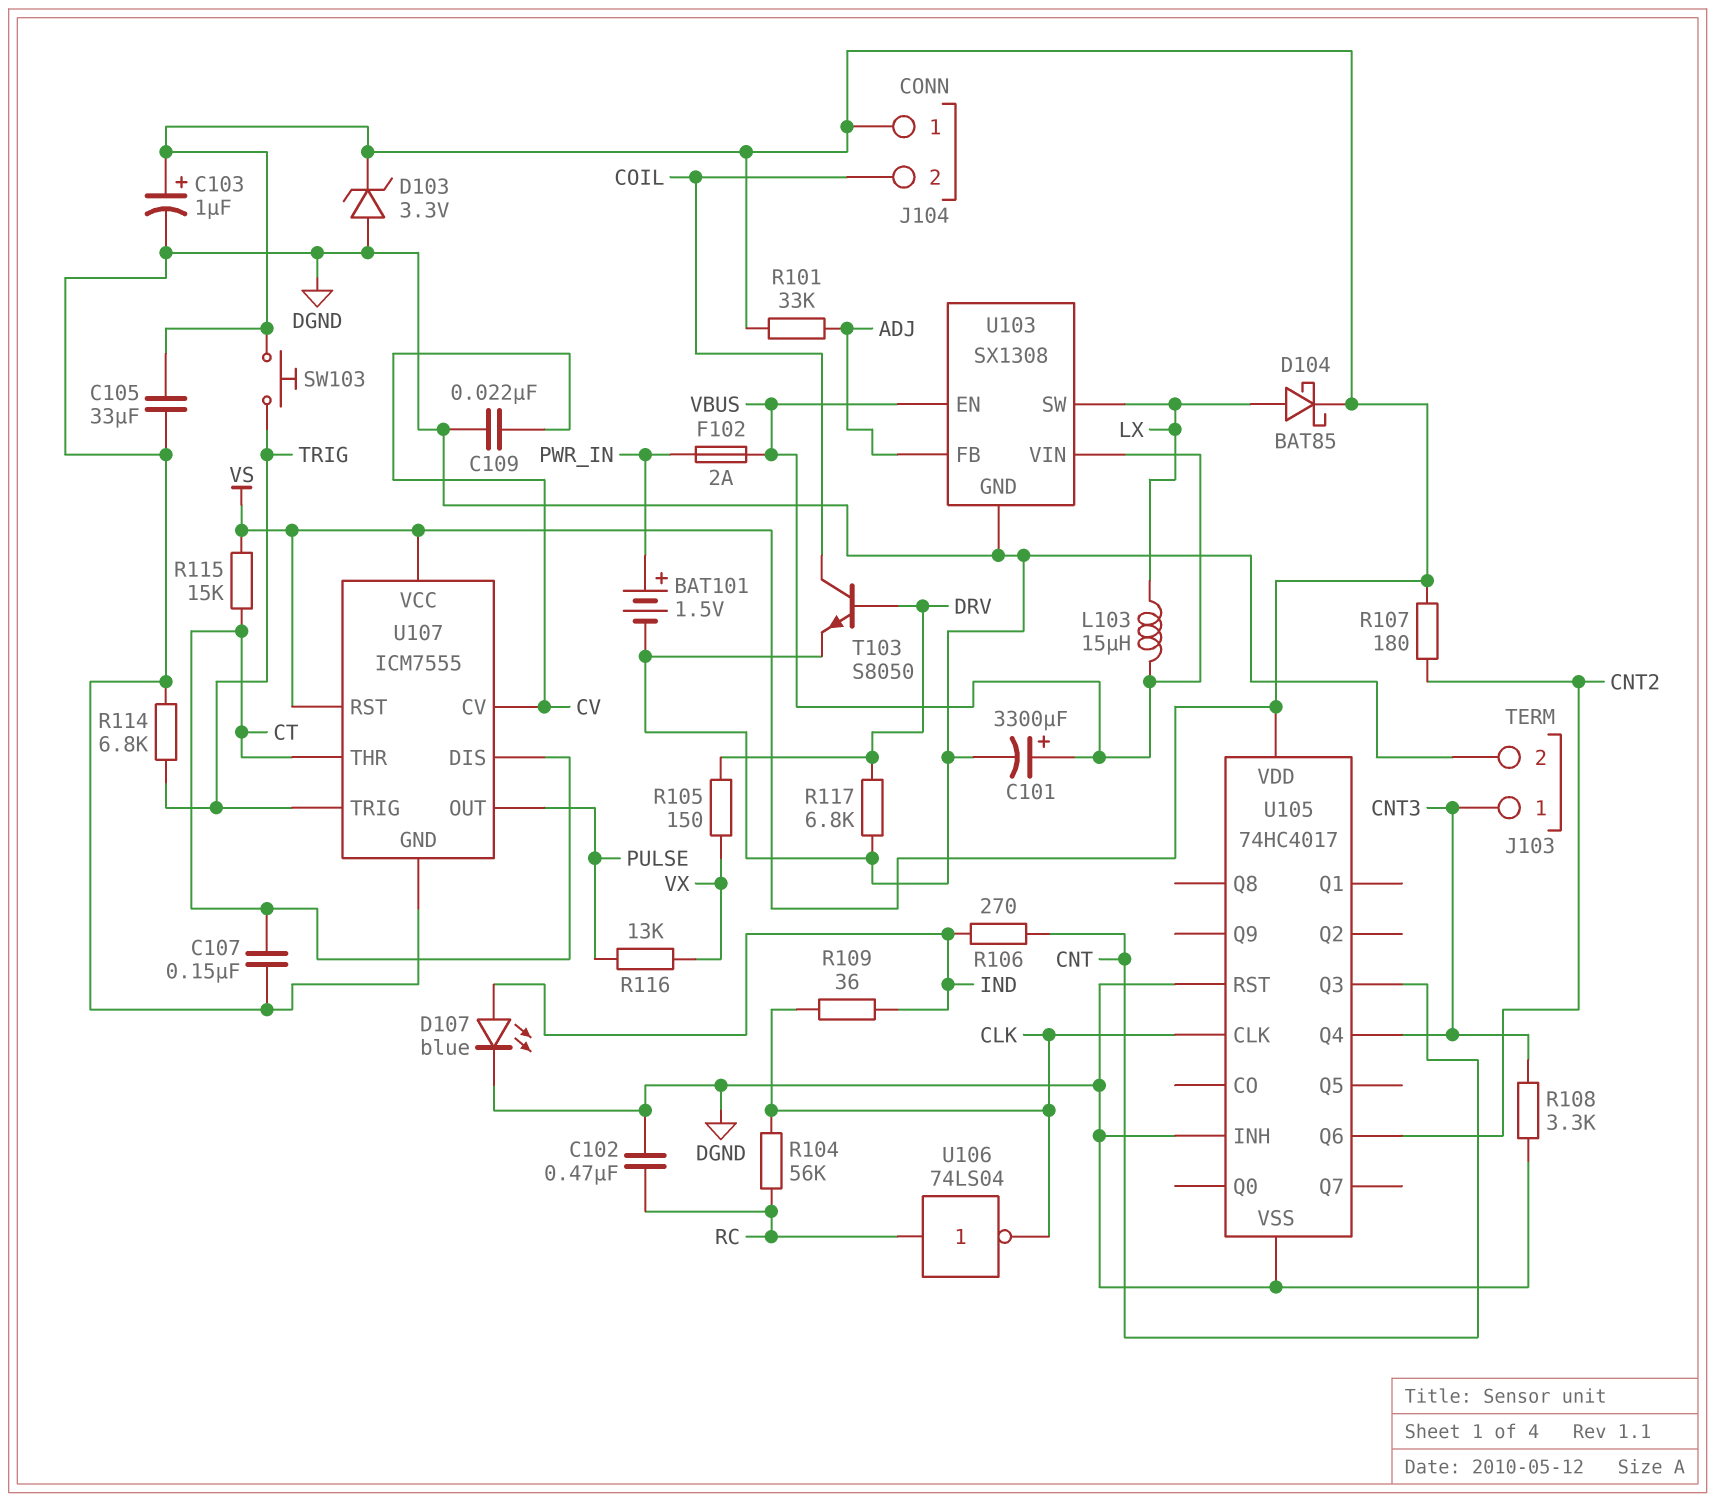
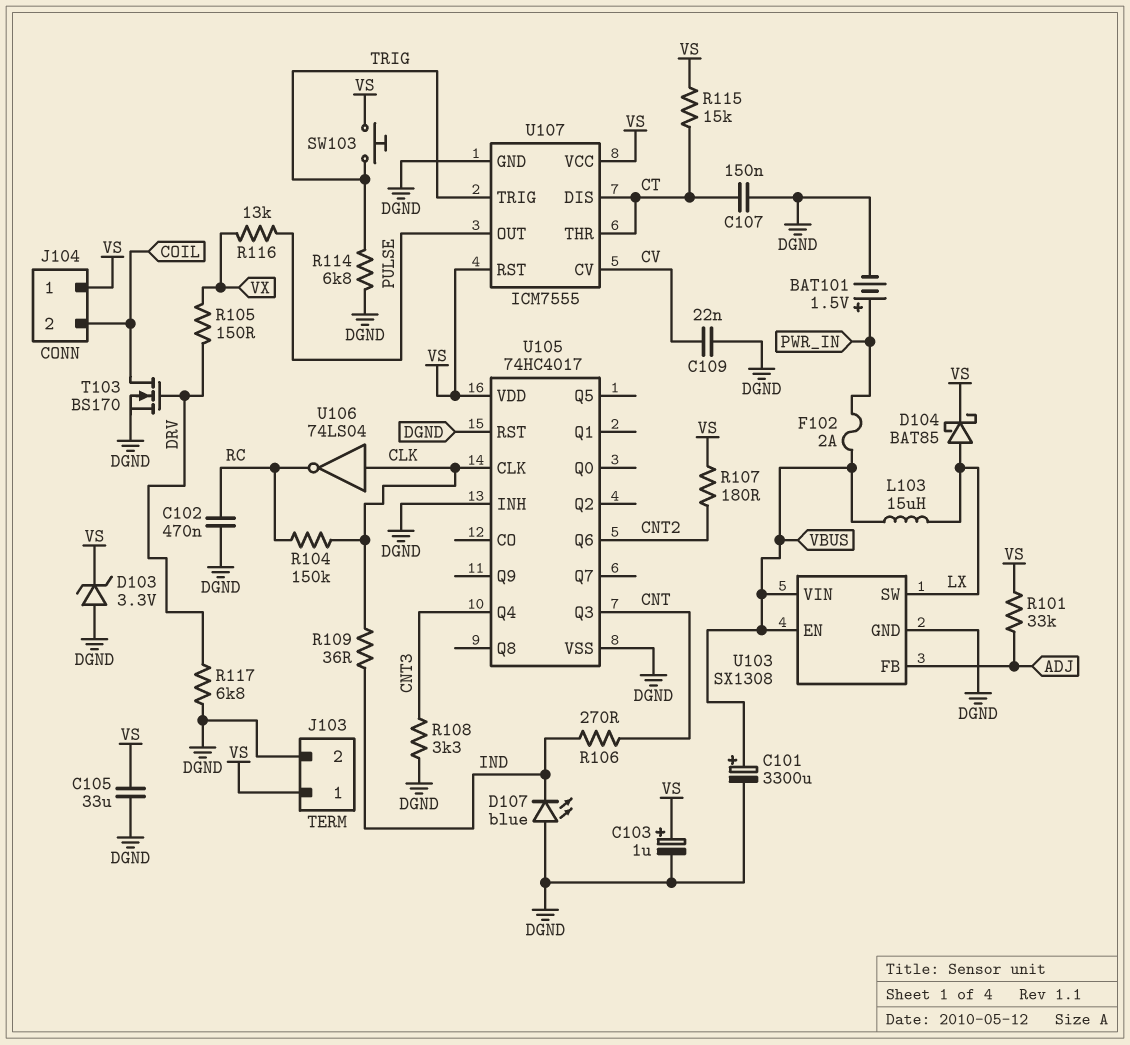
D107: LED blue (A IND, K DGND) -> LED blue (A DGND, K IND)
J103 pin 1: CNT3 -> VS
R104: 56k (CLK, RC) -> 150k (CLK, RC)
T103: NPN S8050 (B DRV, C COIL, E DGND) -> NMOS BS170 (G DRV, D COIL, S DGND)
U106: NOT 74LS04 (in RC, out CLK) -> NOT 74LS04 (in CLK, out RC)

